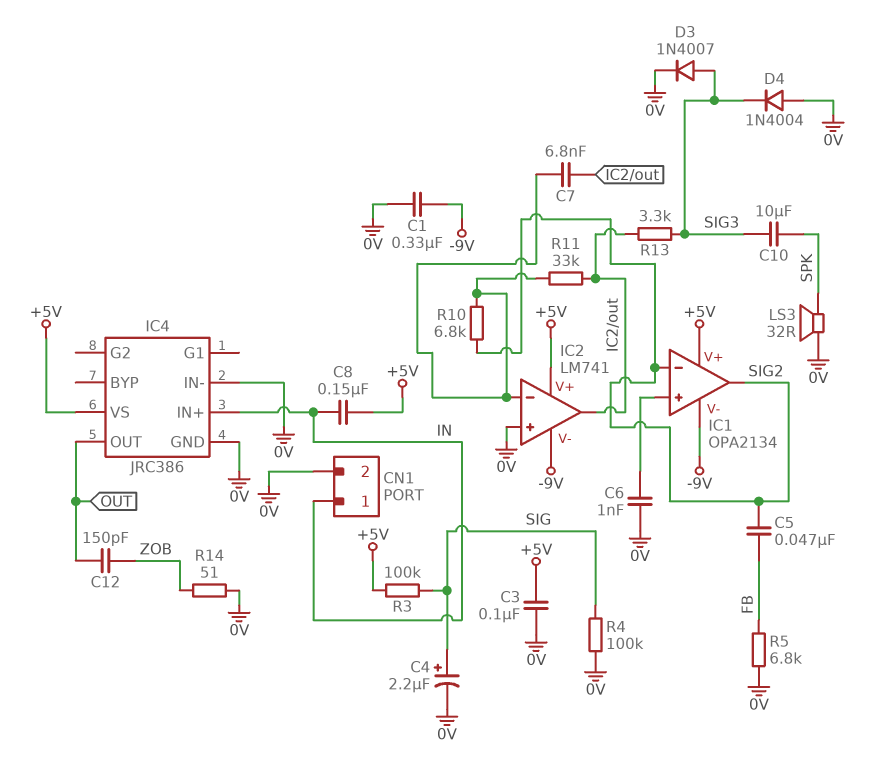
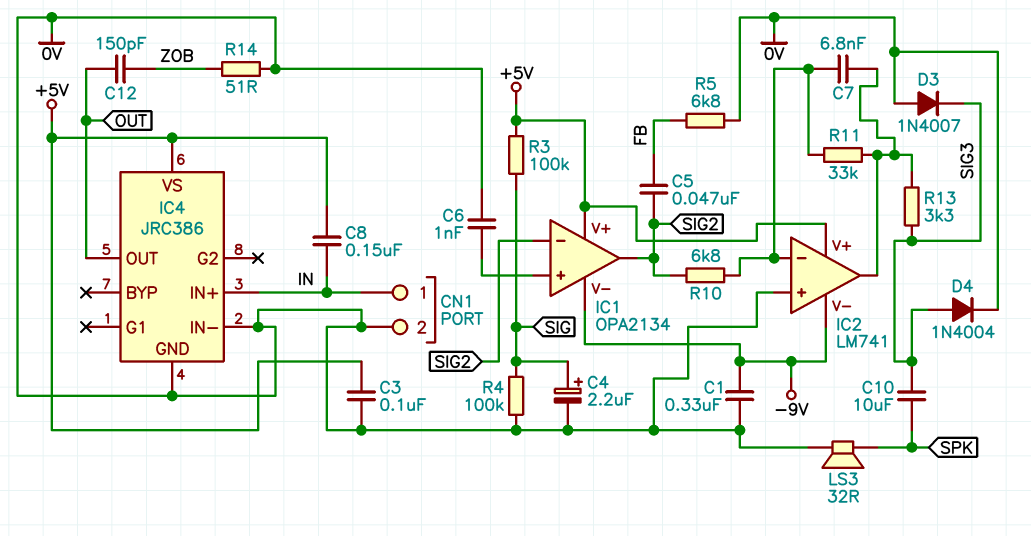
D3: diode 1N4007 (A SIG3, K 0V) -> diode 1N4007 (A 0V, K SIG3)
D4: diode 1N4004 (A 0V, K SIG3) -> diode 1N4004 (A SIG3, K 0V)

